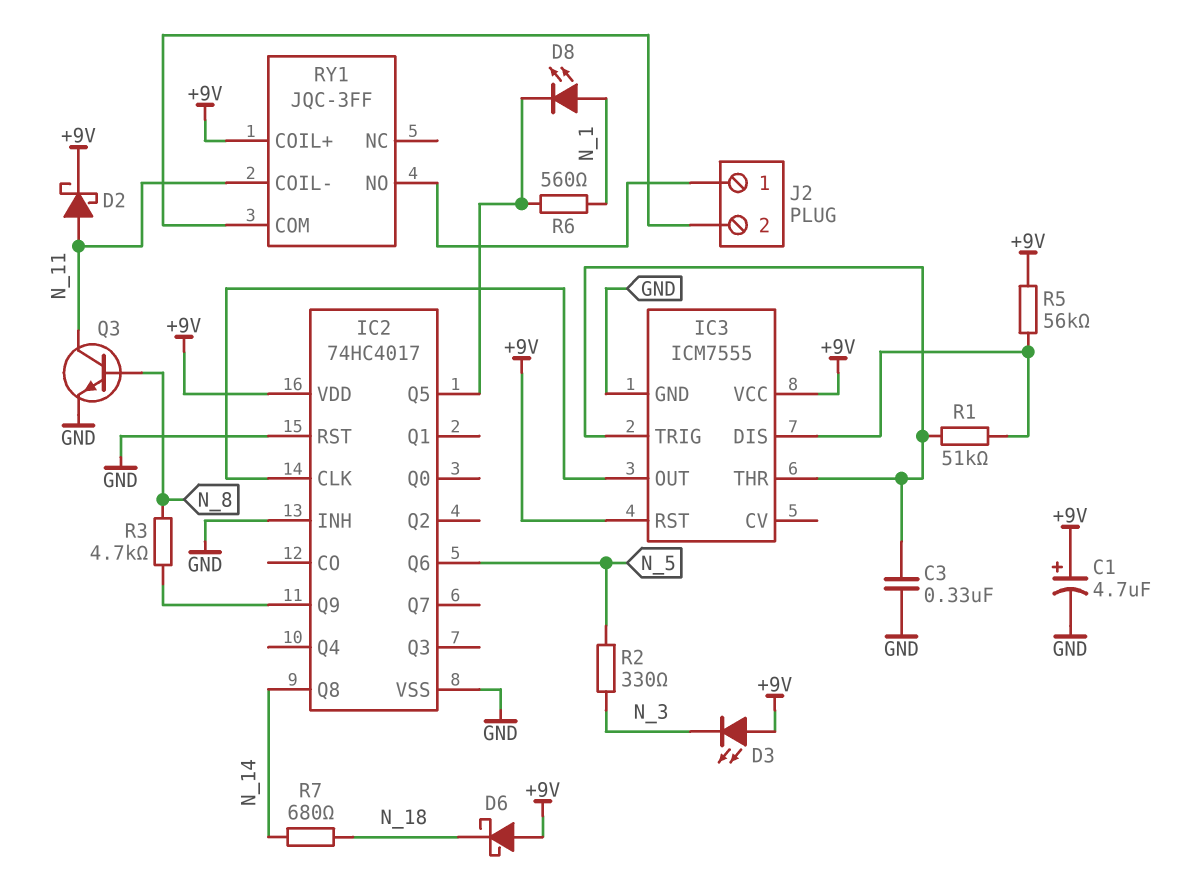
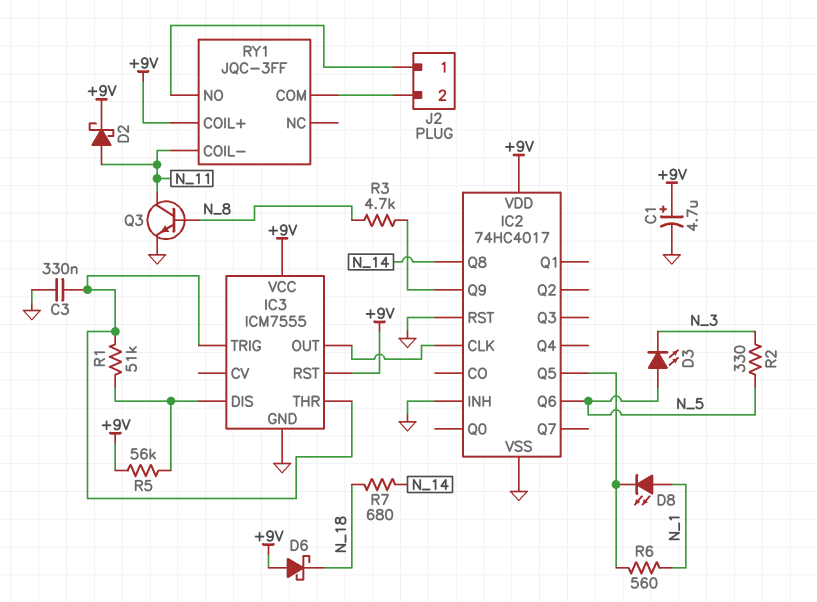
D3: LED (A +9V, K N_3) -> LED (A N_5, K N_3)

